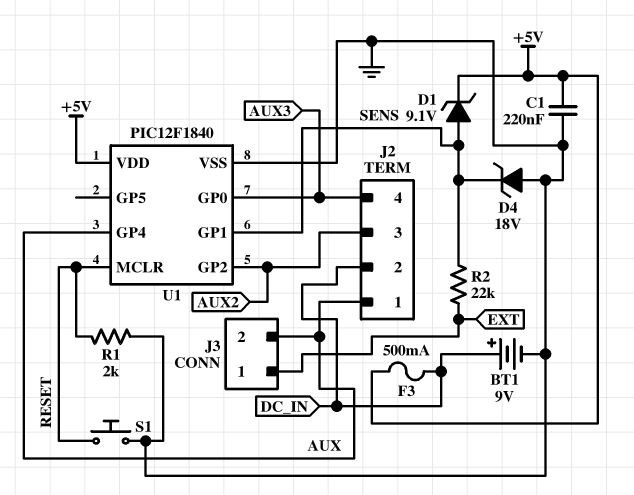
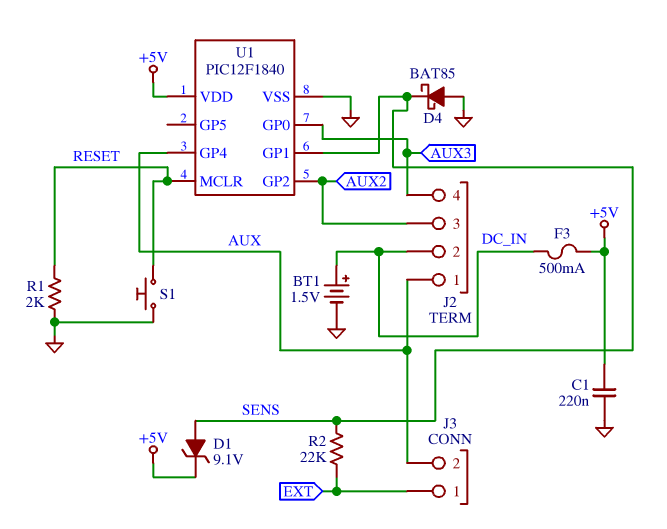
BT1: 9V (plus DC_IN, minus GND) -> 1.5V (plus DC_IN, minus GND)
D4: zener 18V (A GND, K SENS) -> schottky BAT85 (A GND, K SENS)

